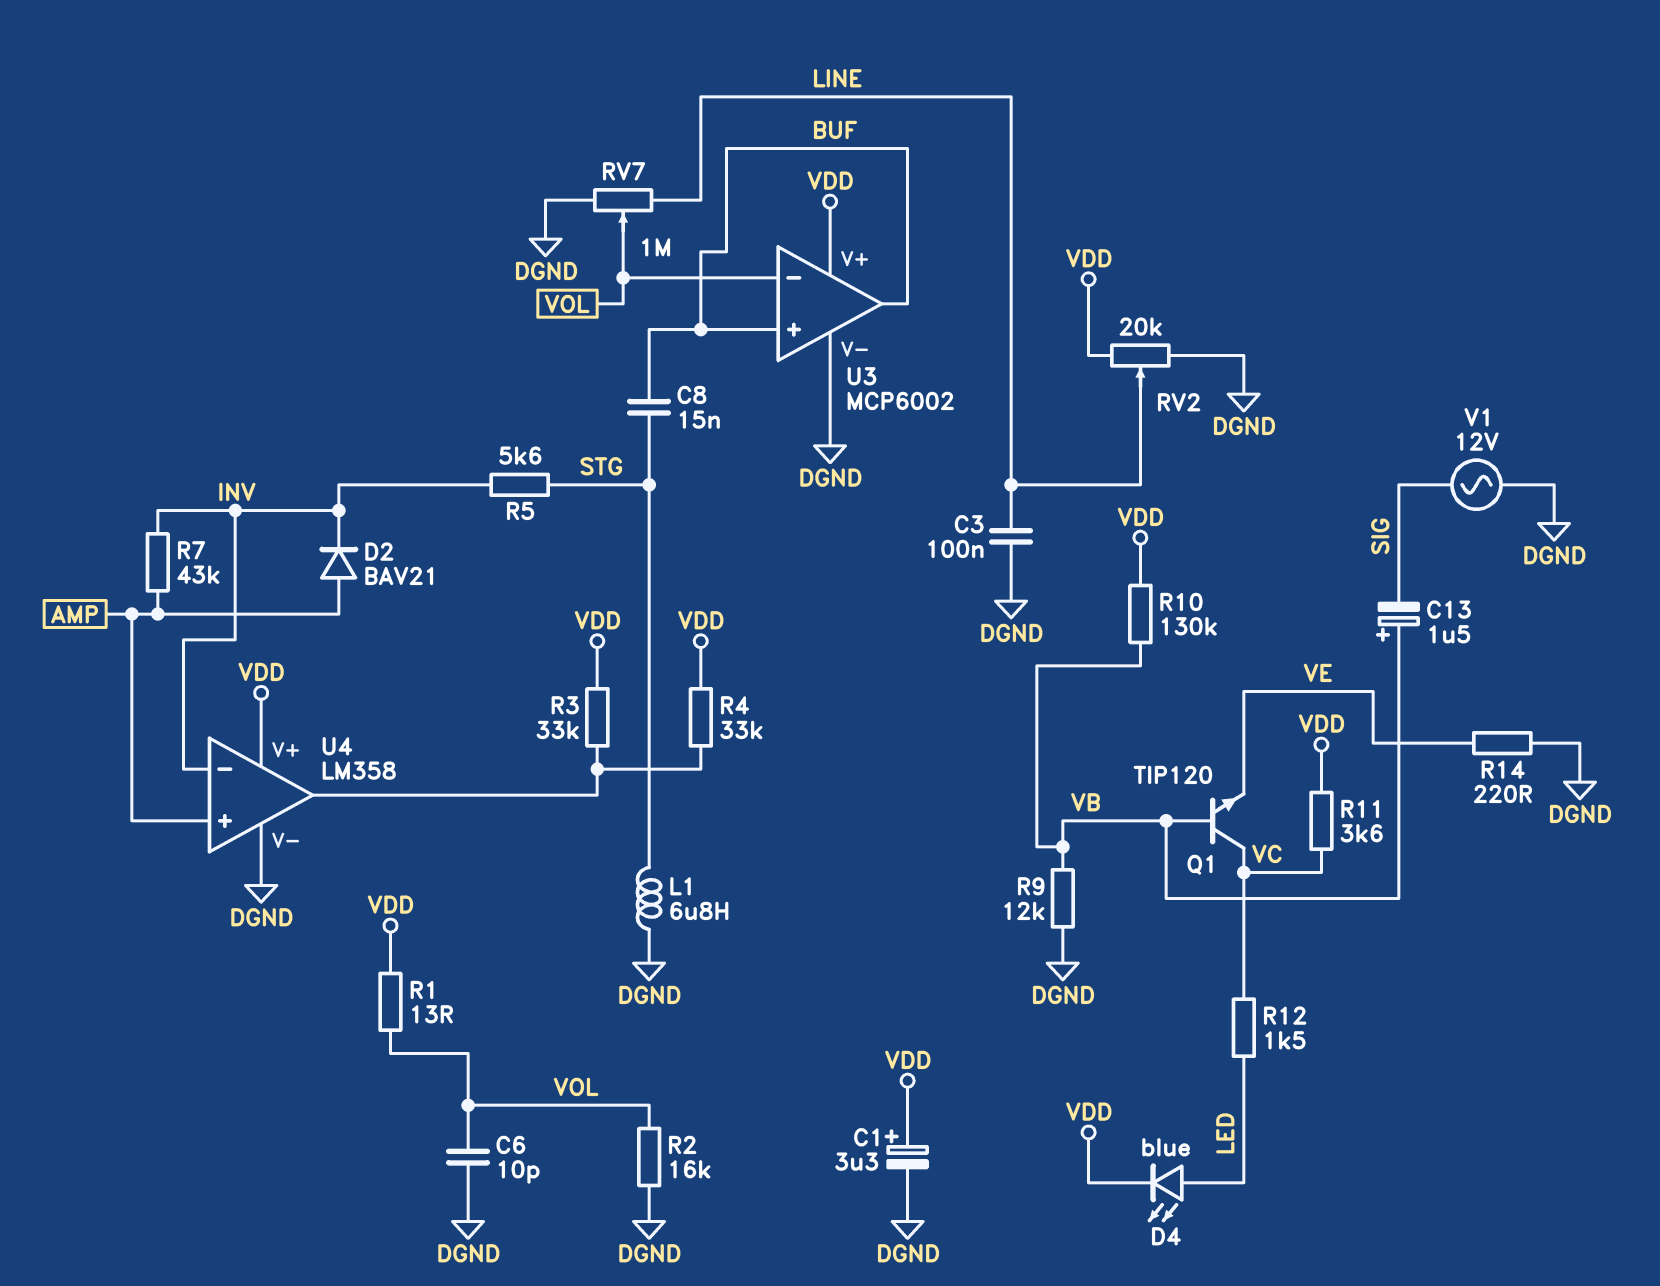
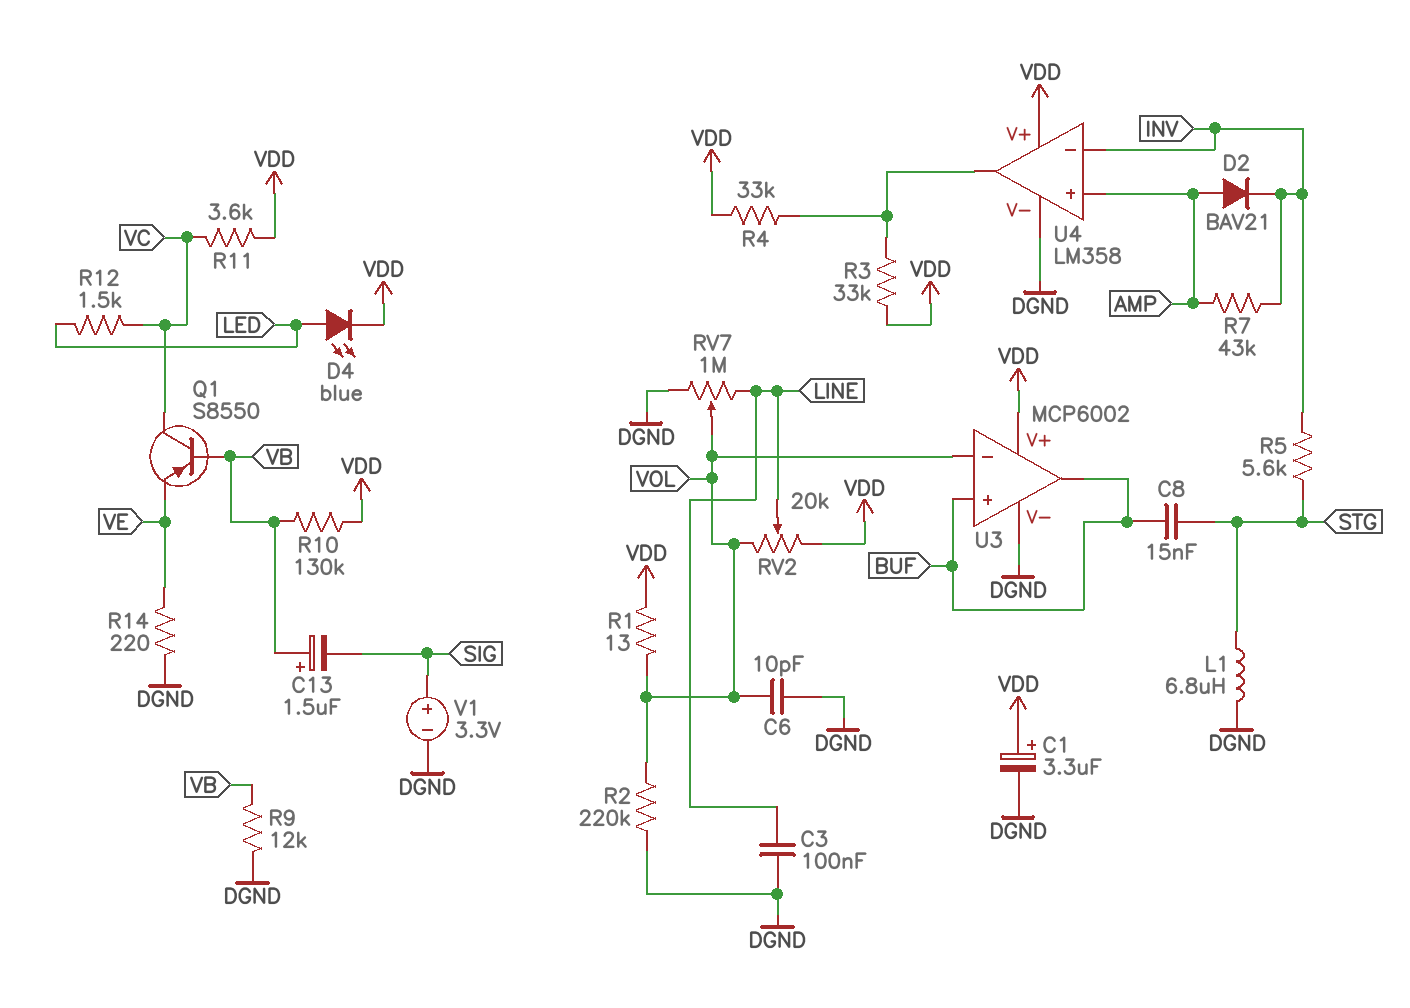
Q1: NPN TIP120 (B VB, C VC, E VE) -> PNP S8550 (B VB, C VC, E VE)
R2: 16k (DGND, VOL) -> 220k (DGND, VOL)
RV2: 20k (DGND, VDD, wiper LINE) -> 20k (VDD, VOL, wiper LINE)
V1: AC 12V (DGND, SIG) -> 3.3V (plus SIG, minus DGND)

